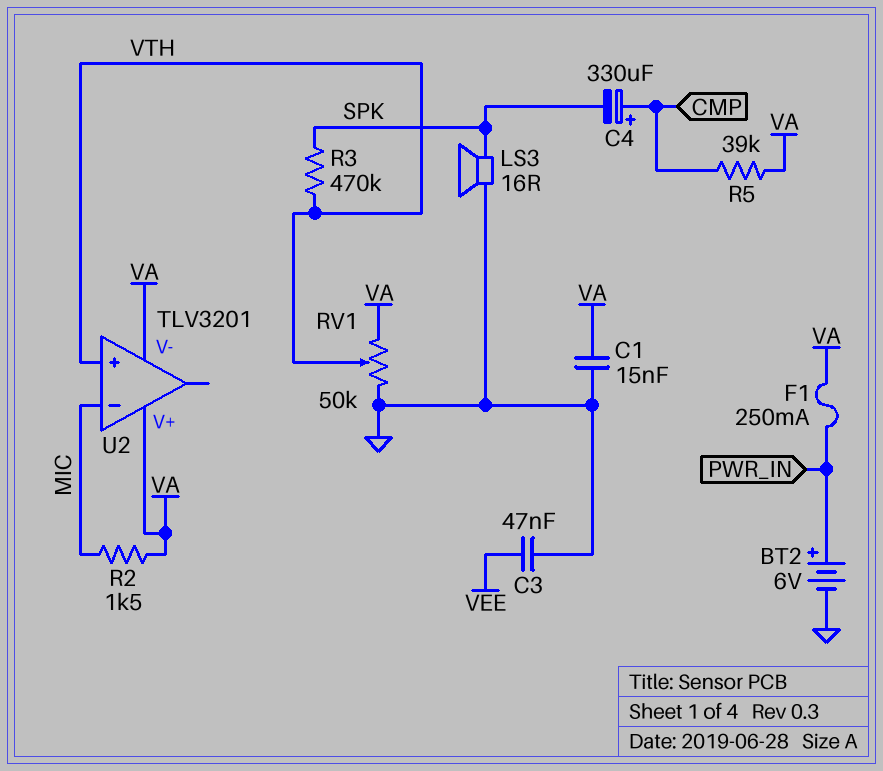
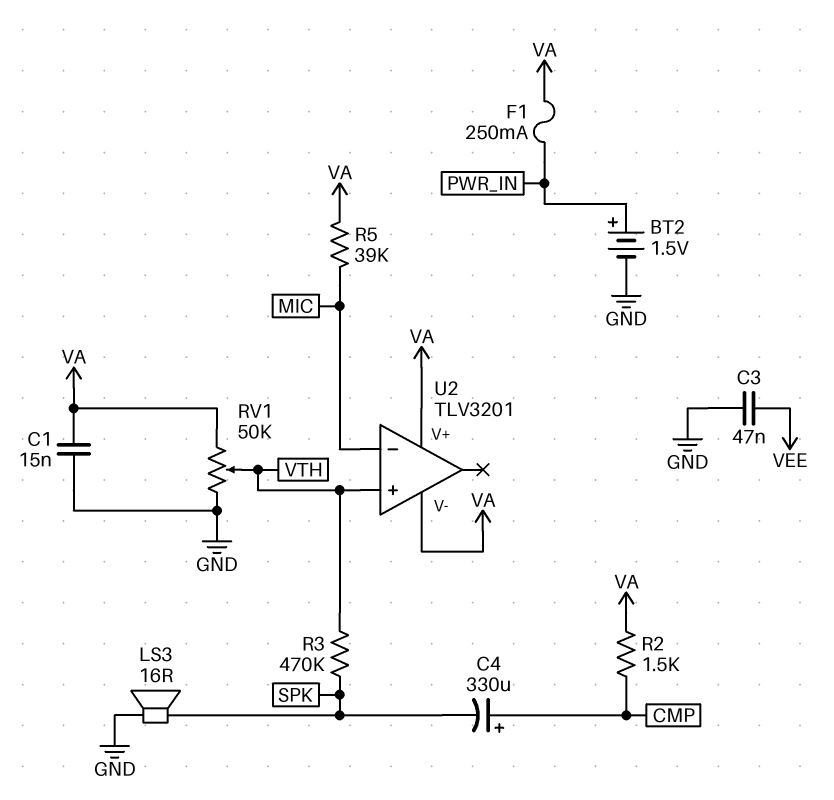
BT2: 6V (plus PWR_IN, minus GND) -> 1.5V (plus PWR_IN, minus GND)
R2: 1.5k (MIC, VA) -> 1.5k (CMP, VA)
R5: 39k (CMP, VA) -> 39k (MIC, VA)

